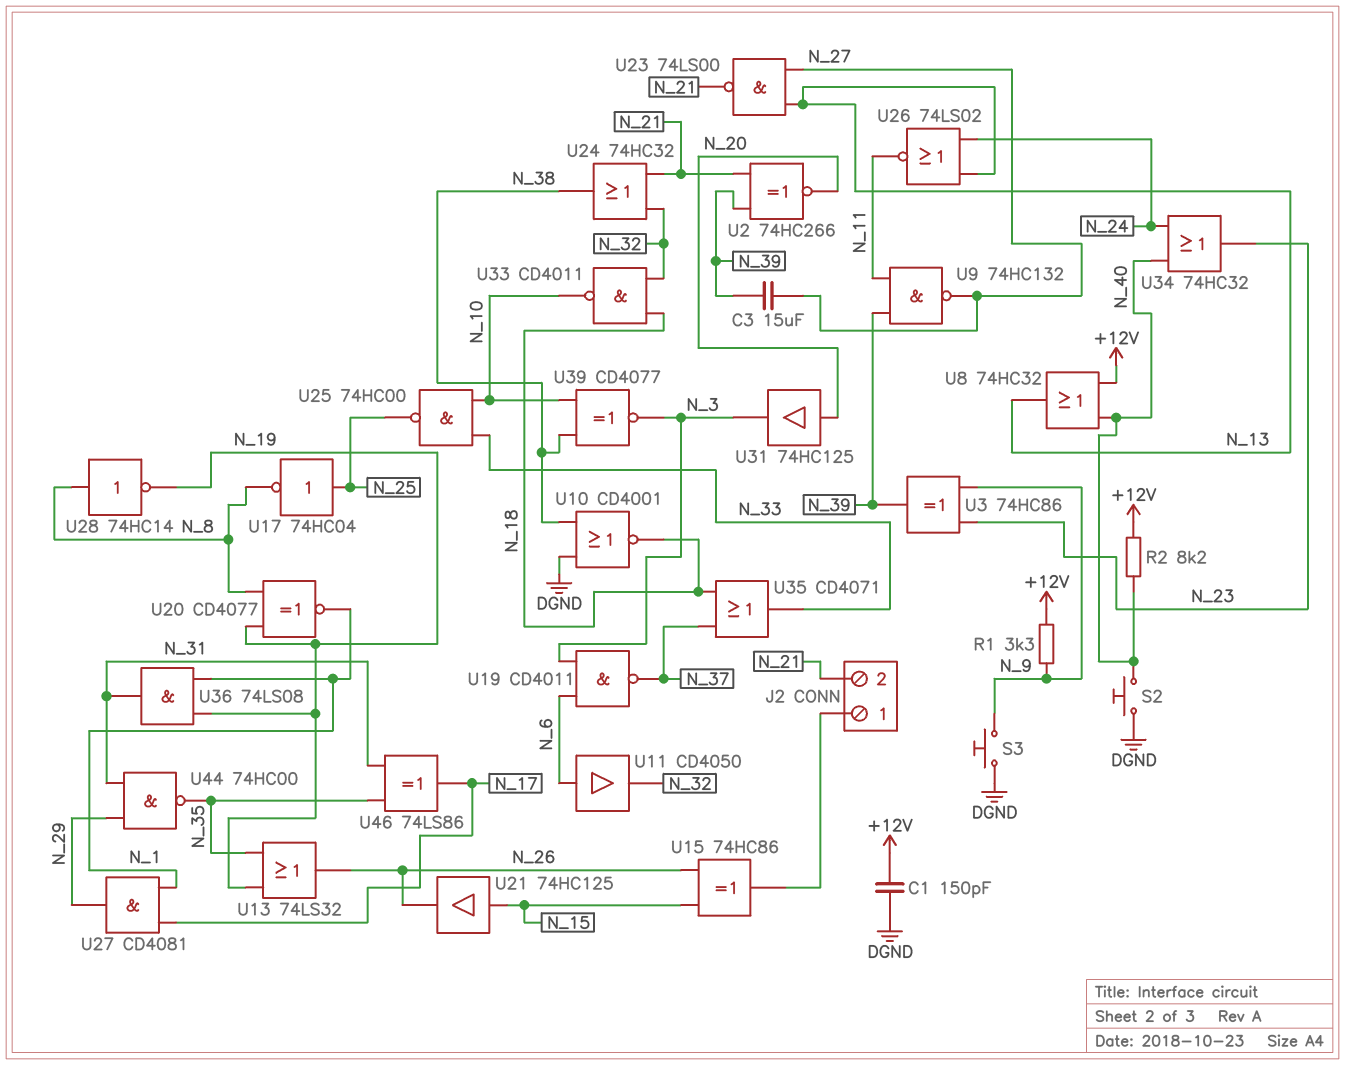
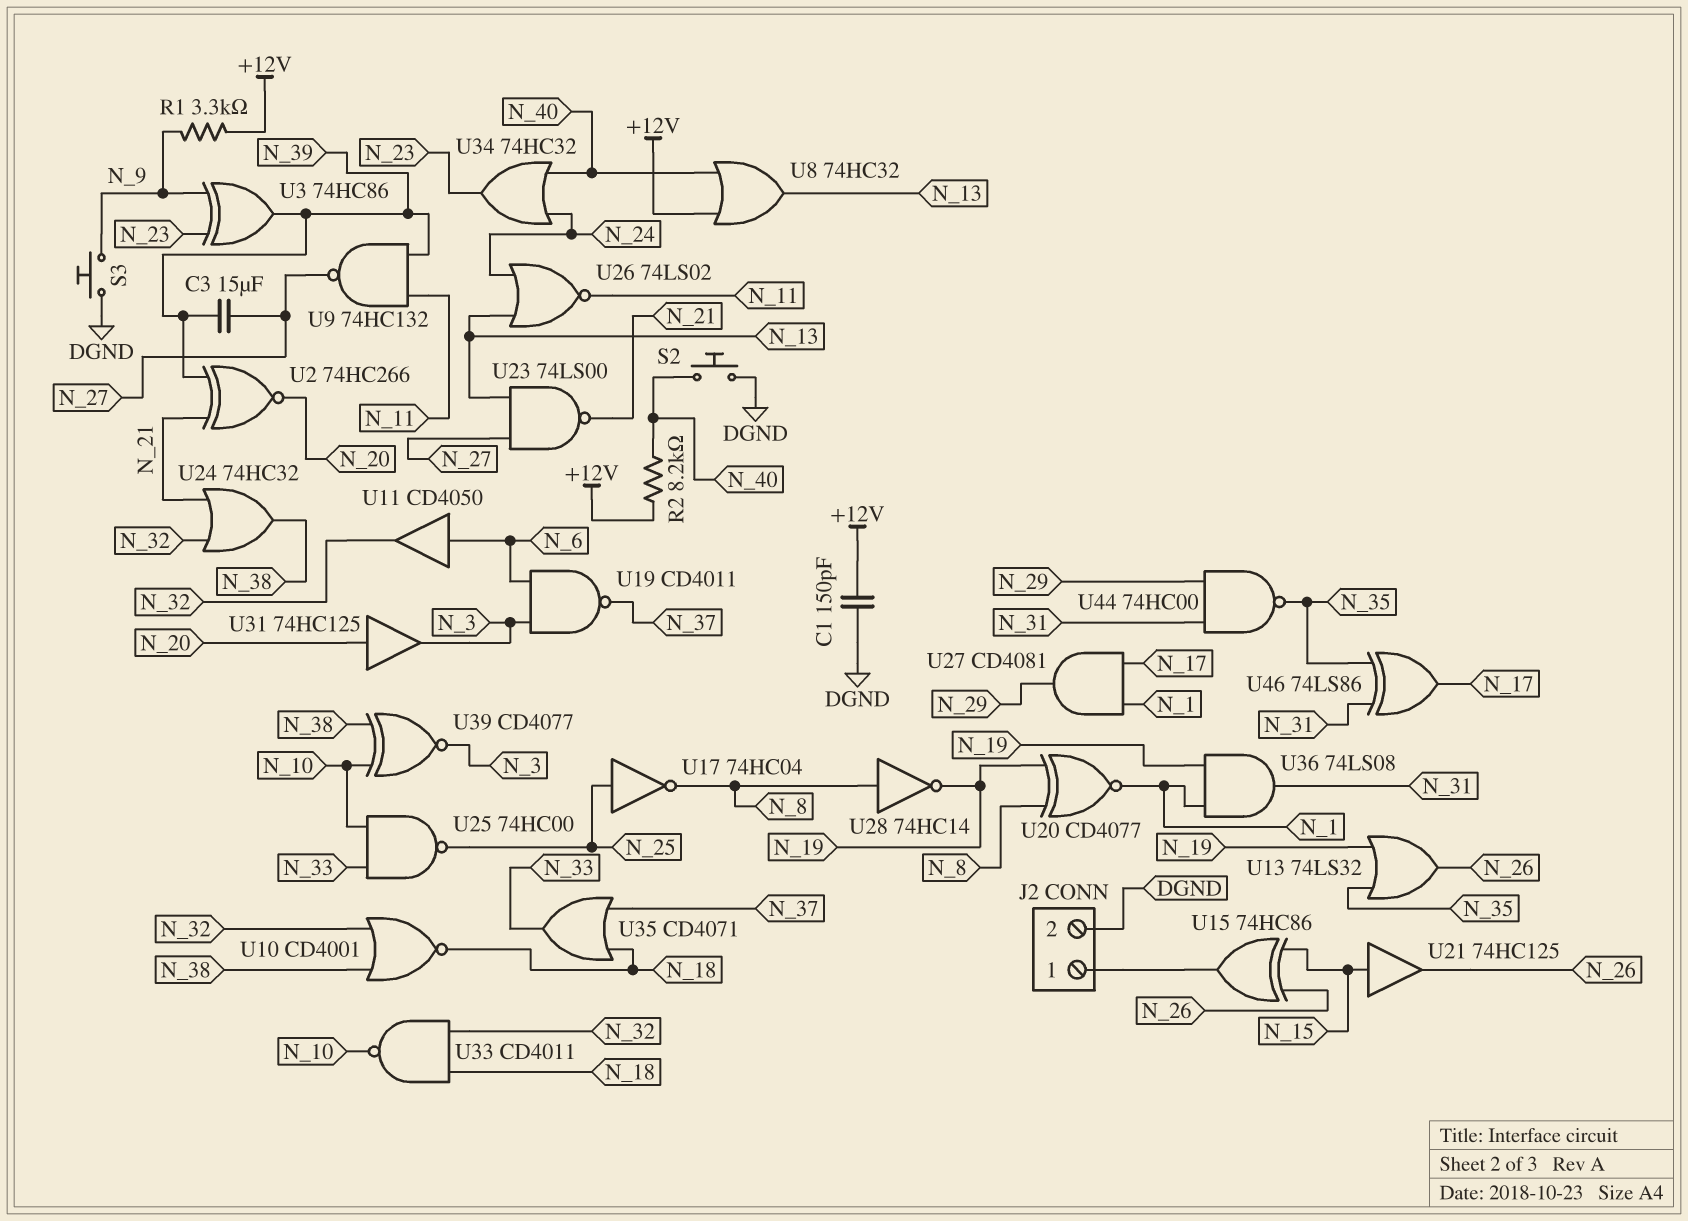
J2 pin 2: N_21 -> DGND
U10: NOR CD4001 (in DGND, in N_38, out N_18) -> NOR CD4001 (in N_32, in N_38, out N_18)

